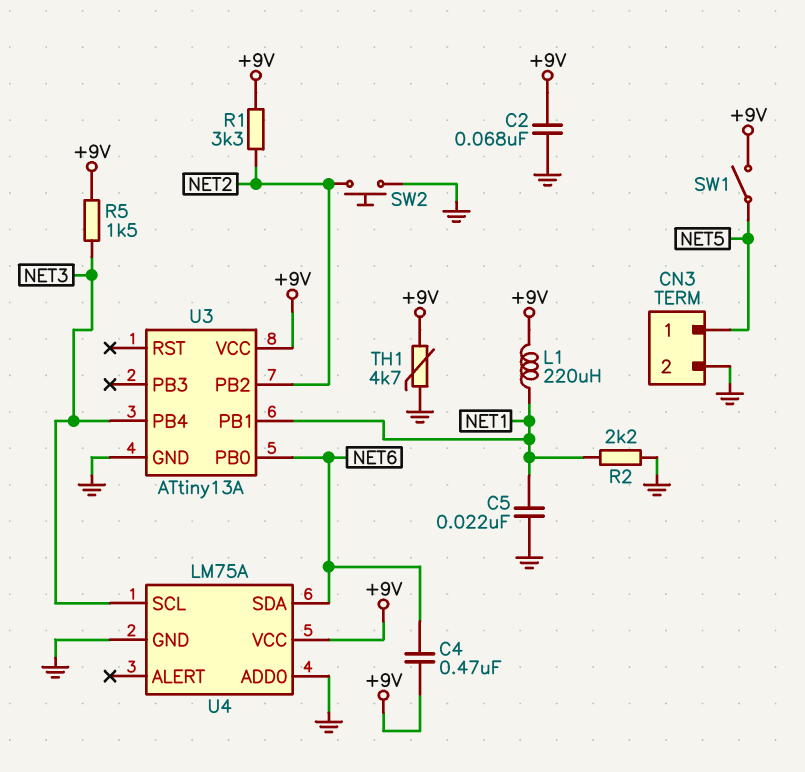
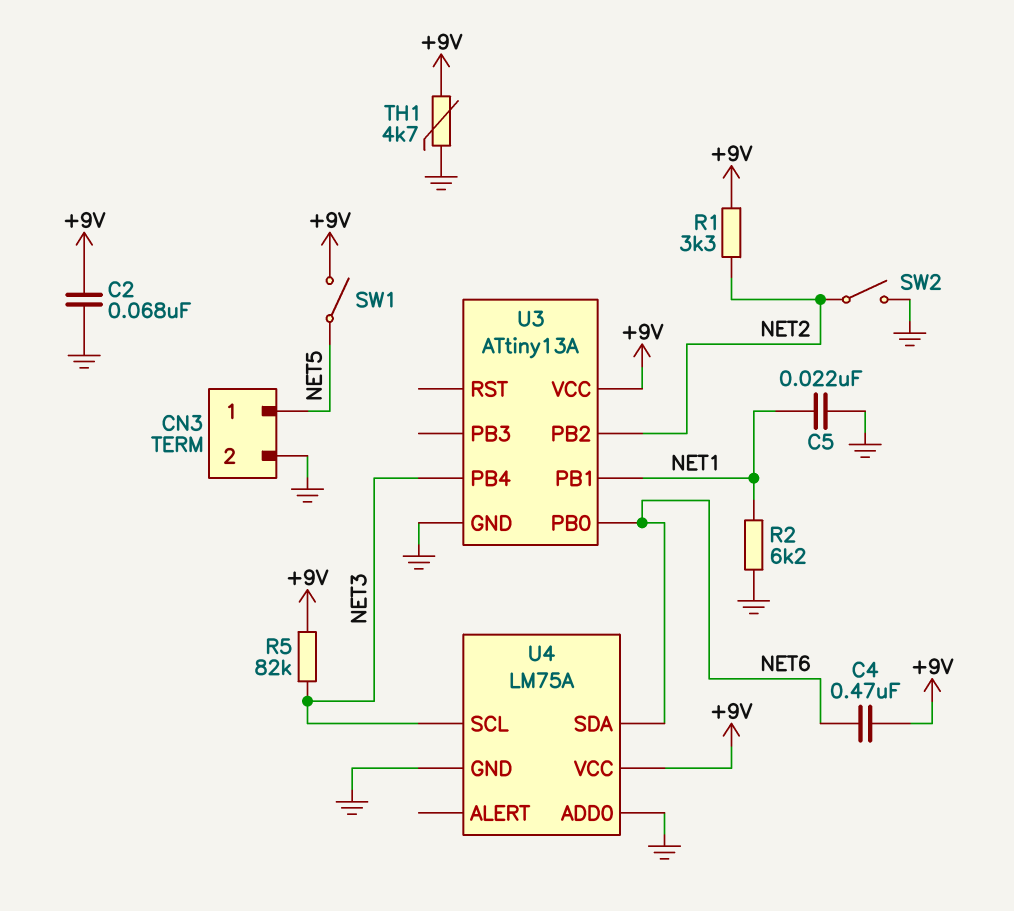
L1: 220uH (+9V, NET1) -> none
R2: 2.2k (GND, NET1) -> 6.2k (GND, NET1)
R5: 1.5k (+9V, NET3) -> 82k (+9V, NET3)
SW2: button (GND, NET2) -> switch (GND, NET2)

